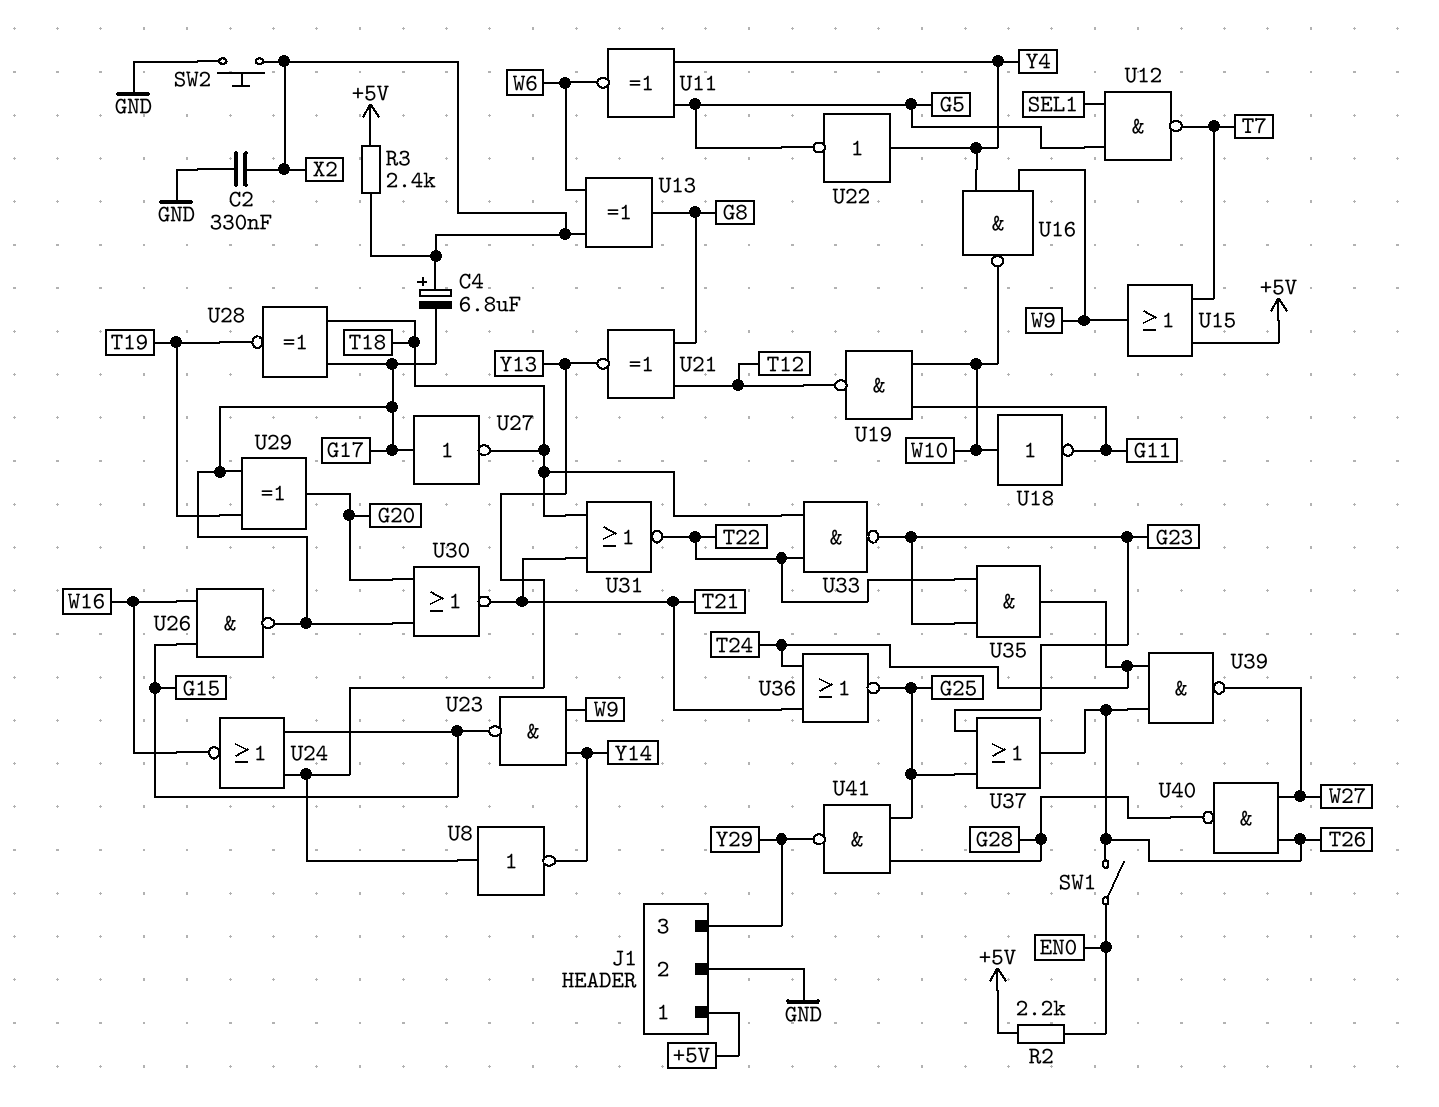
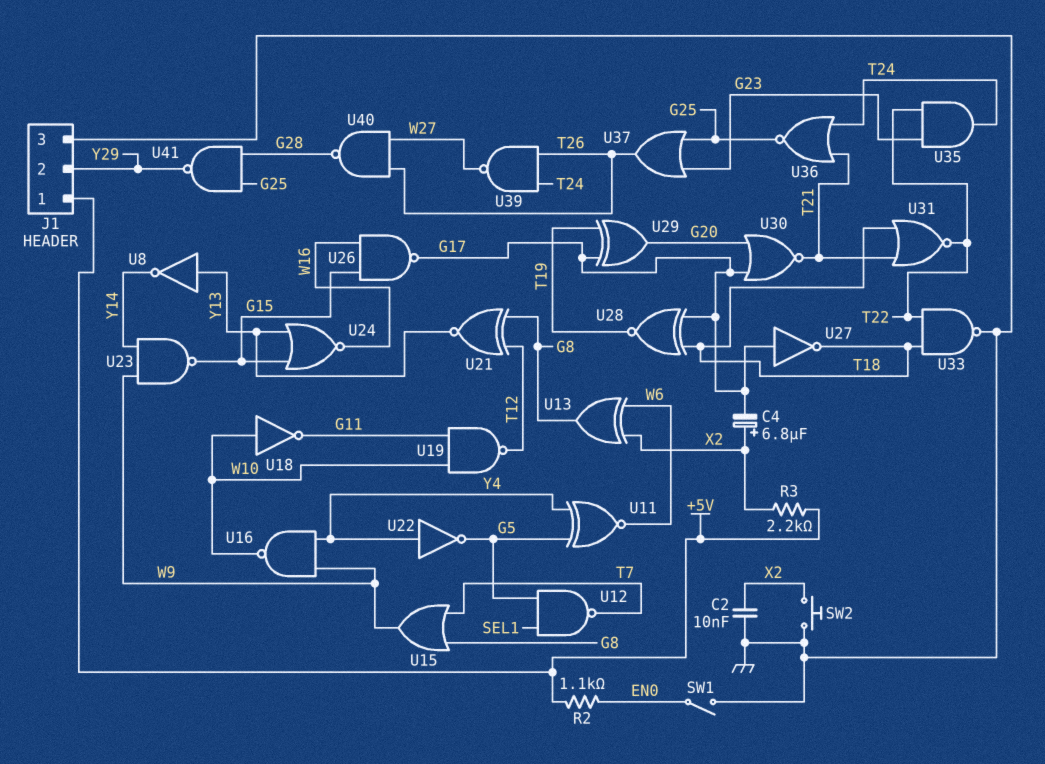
C2: 330nF (GND, X2) -> 10nF (GND, X2)
J1 pin 2: GND -> Y29
J1 pin 3: Y29 -> GND
R2: 2.2k (+5V, EN0) -> 1.1k (+5V, EN0)
R3: 2.4k (+5V, X2) -> 2.2k (+5V, X2)
SW1: switch (EN0, T26) -> switch (EN0, GND)
U15: OR (in +5V, in T7, out W9) -> OR (in G8, in T7, out W9)
U33: NAND (in T18, in T22, out G23) -> NAND (in T18, in T22, out GND)

